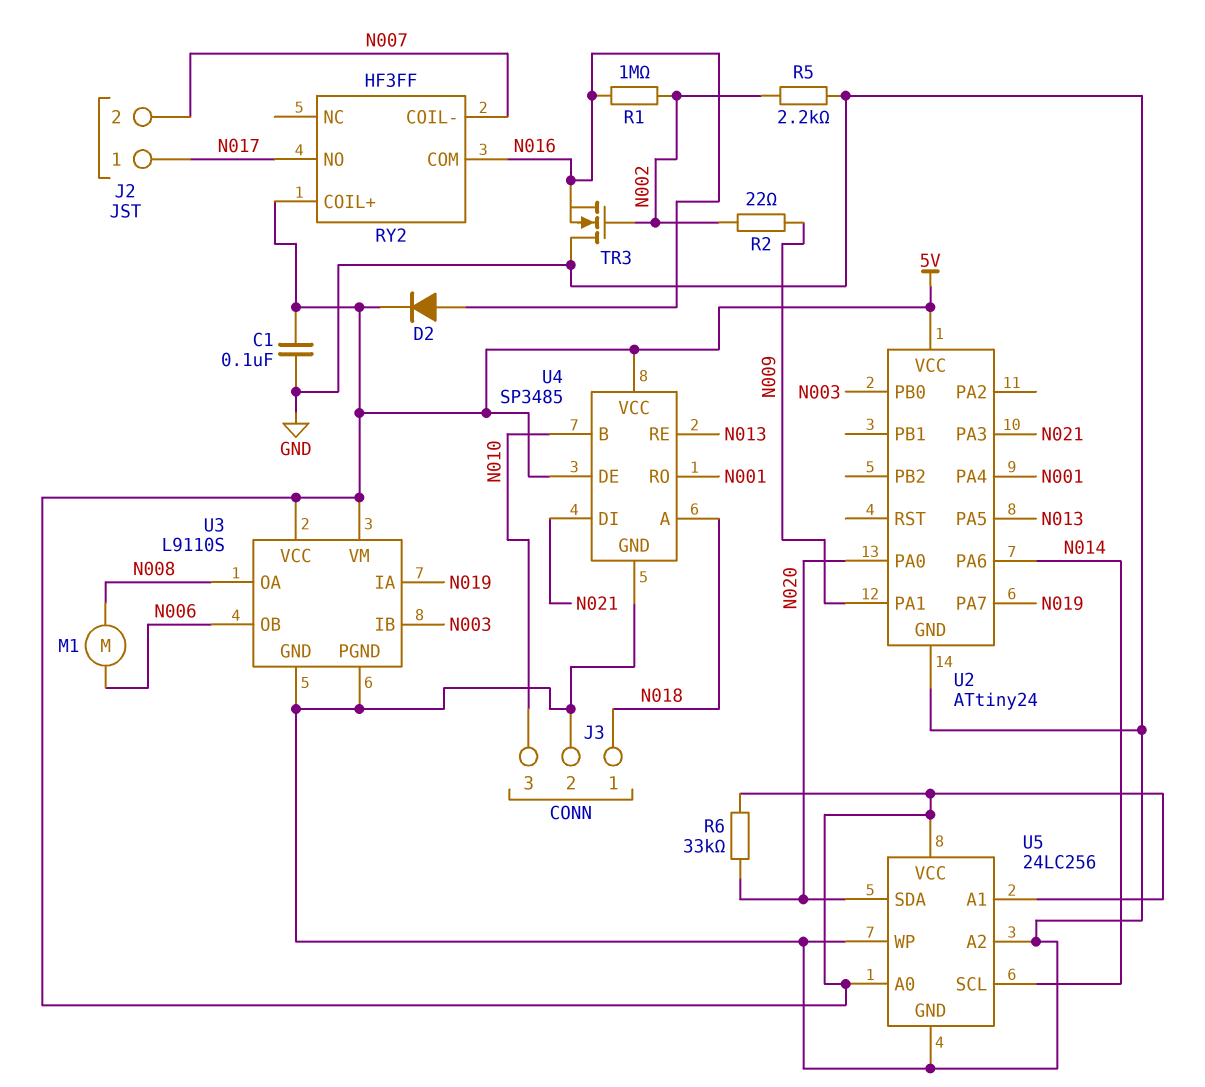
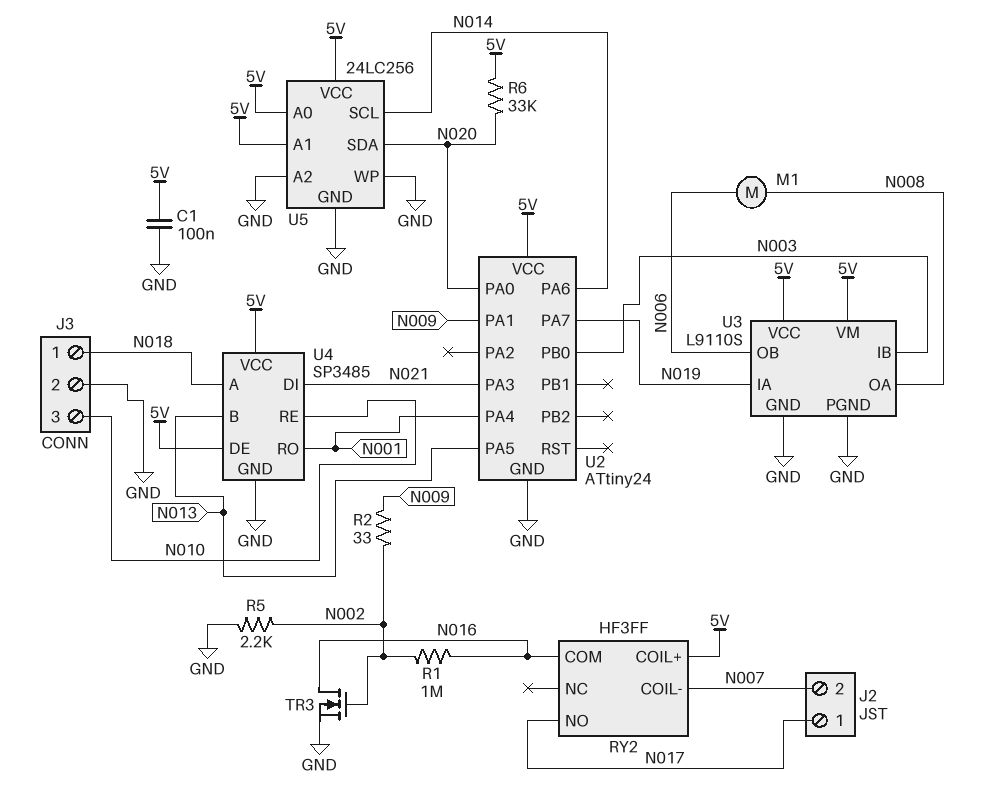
D2: diode (A N016, K 5V) -> none
R2: 22 (N002, N009) -> 33 (N002, N009)
TR3: NMOS (G N002, D GND, S N016) -> NMOS (G N002, D N016, S GND)
U4 pin B: N010 -> N013
U4 pin RE: N013 -> N010

